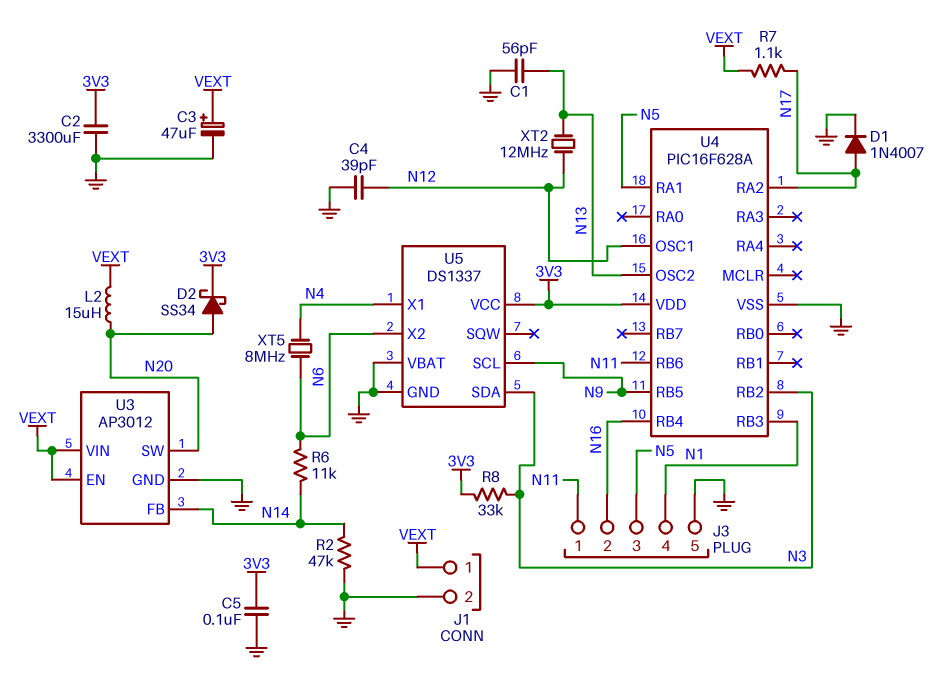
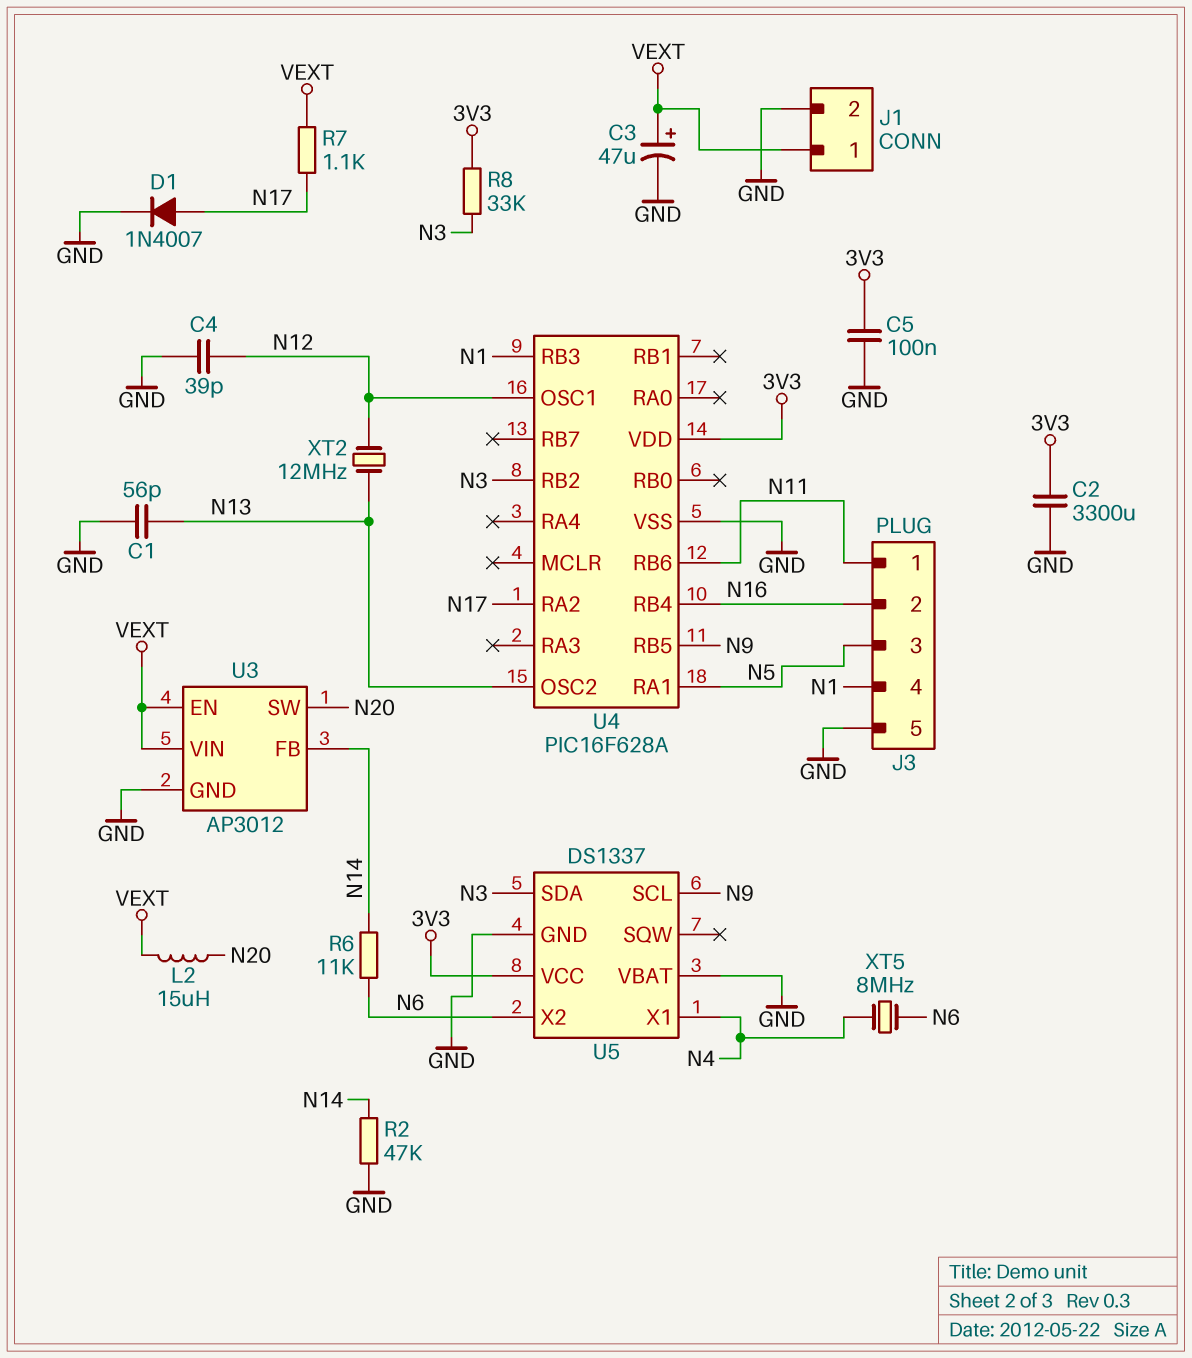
D2: schottky SS34 (A N20, K 3V3) -> none

